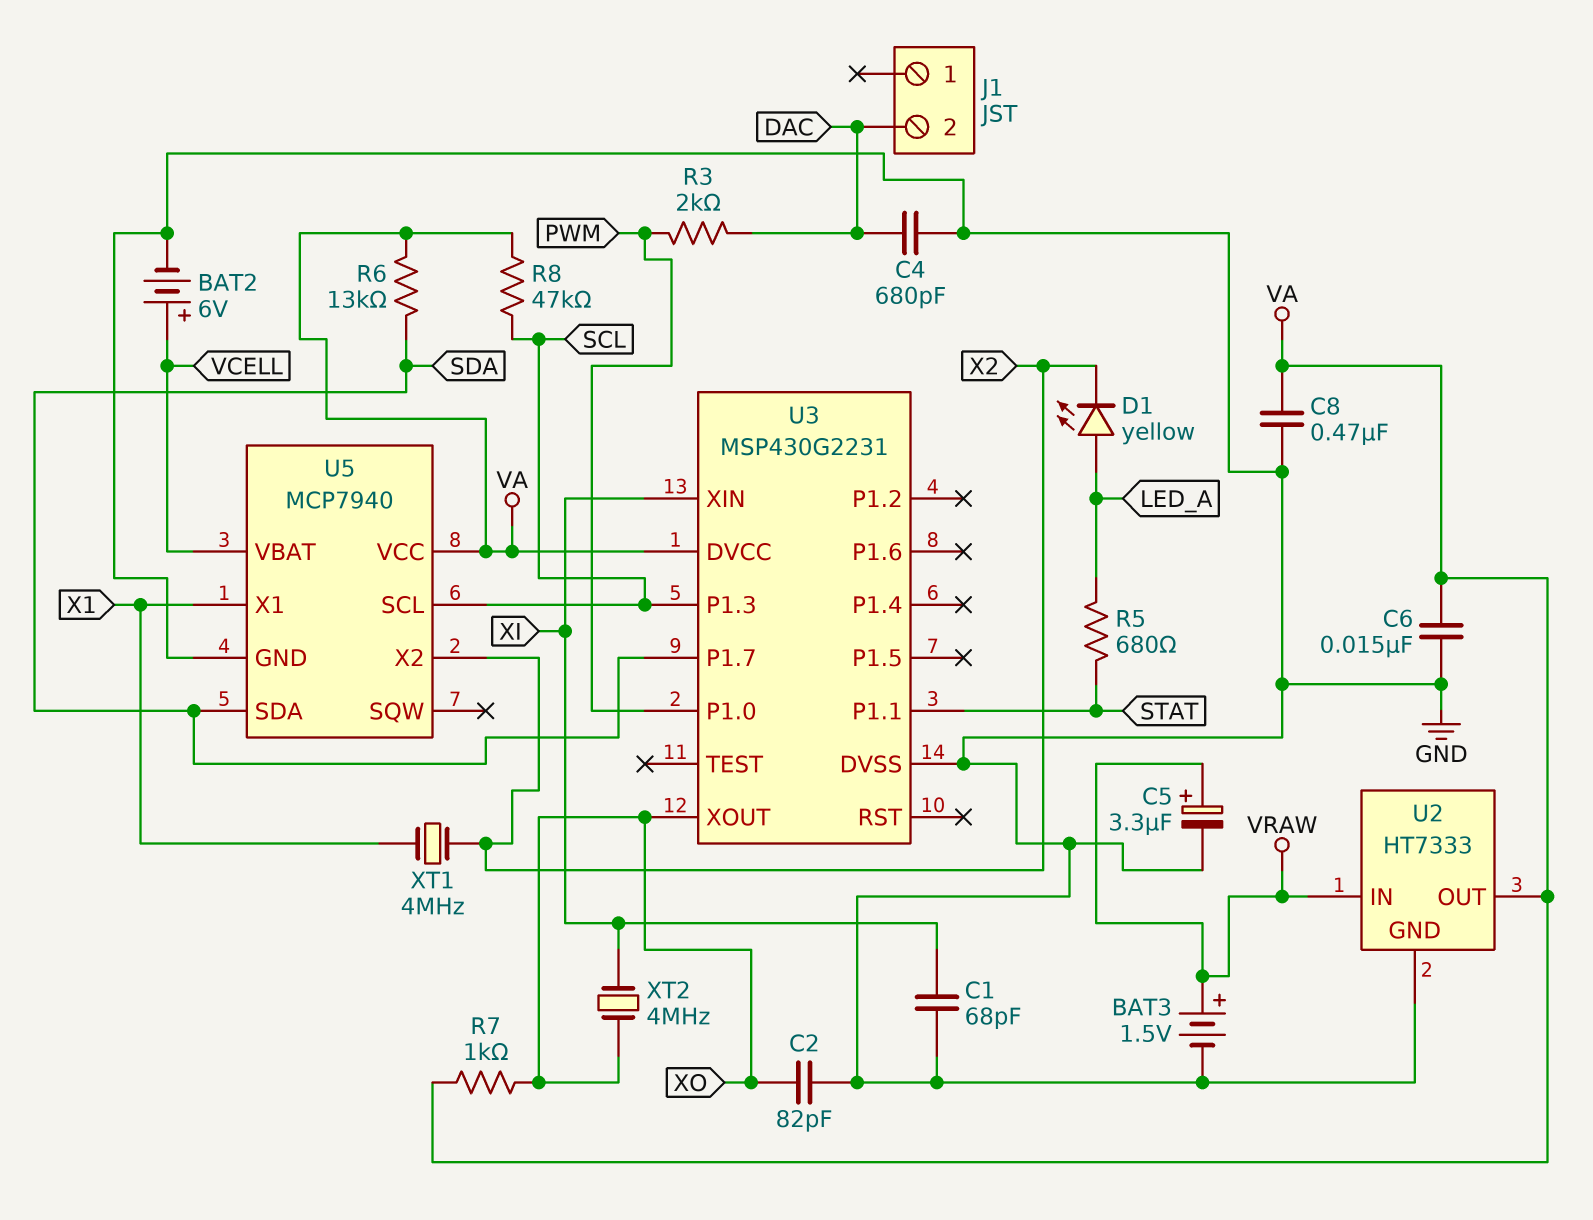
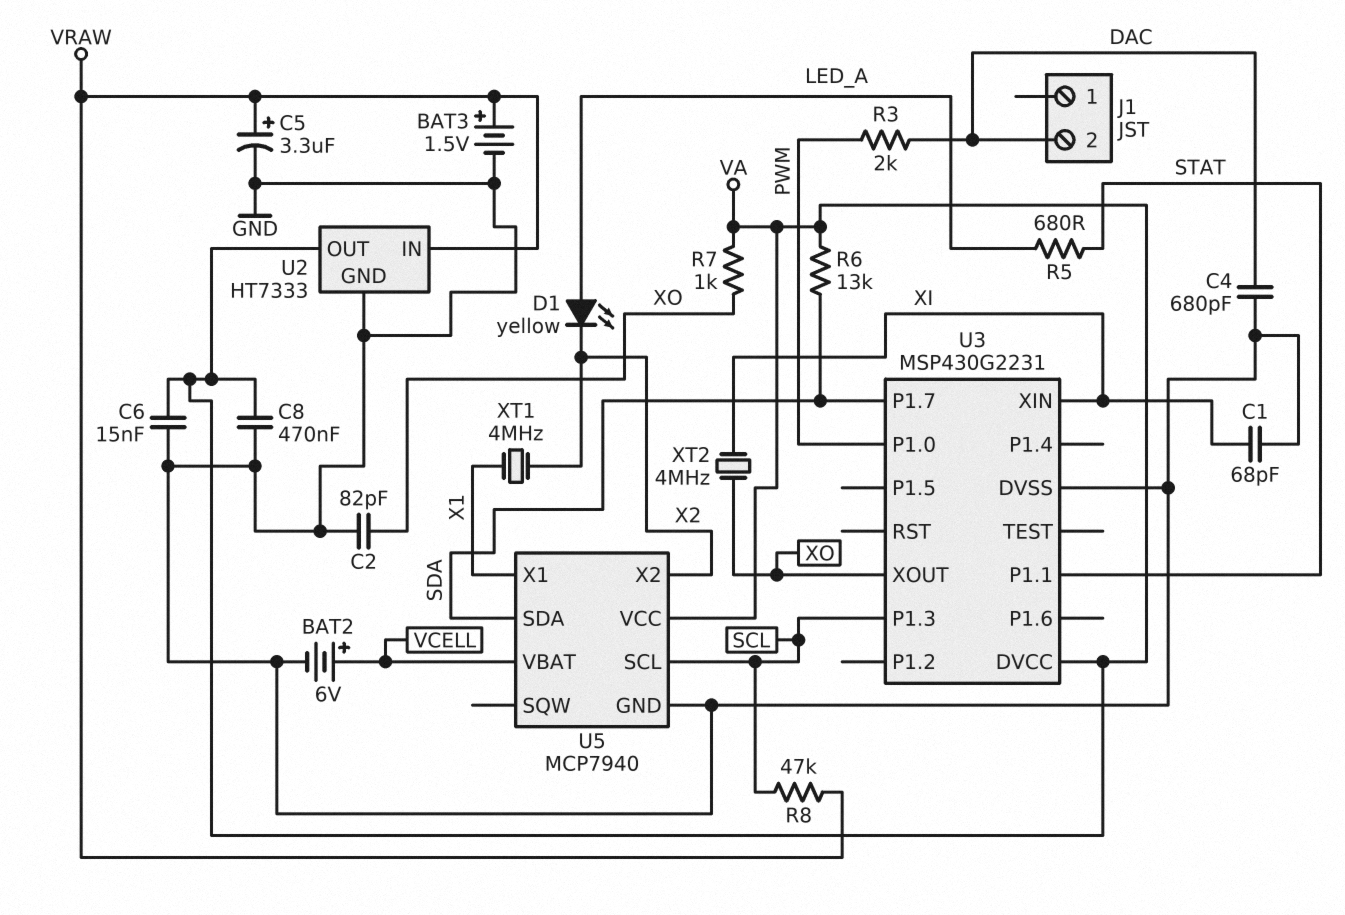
R8: 47k (SCL, VA) -> 47k (SCL, VRAW)

